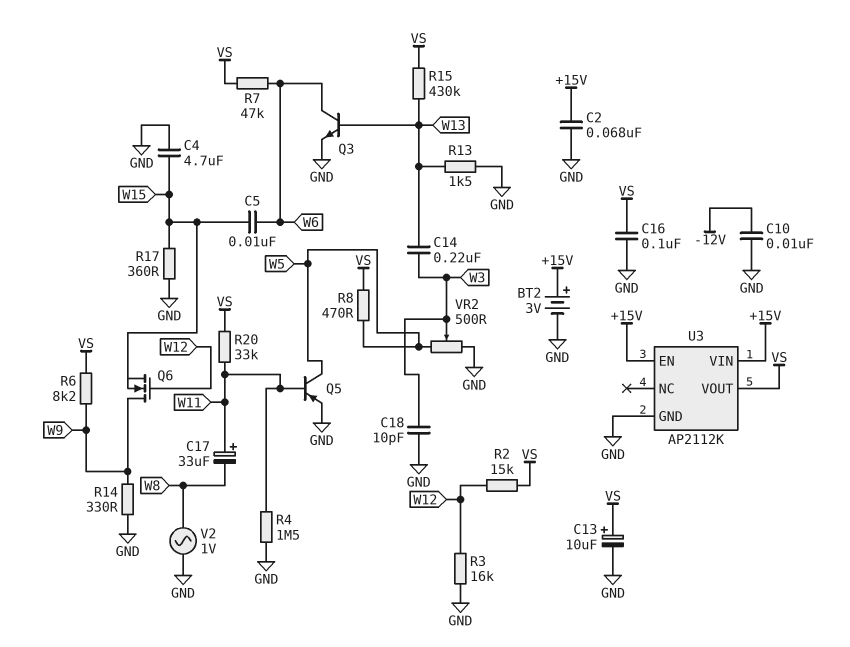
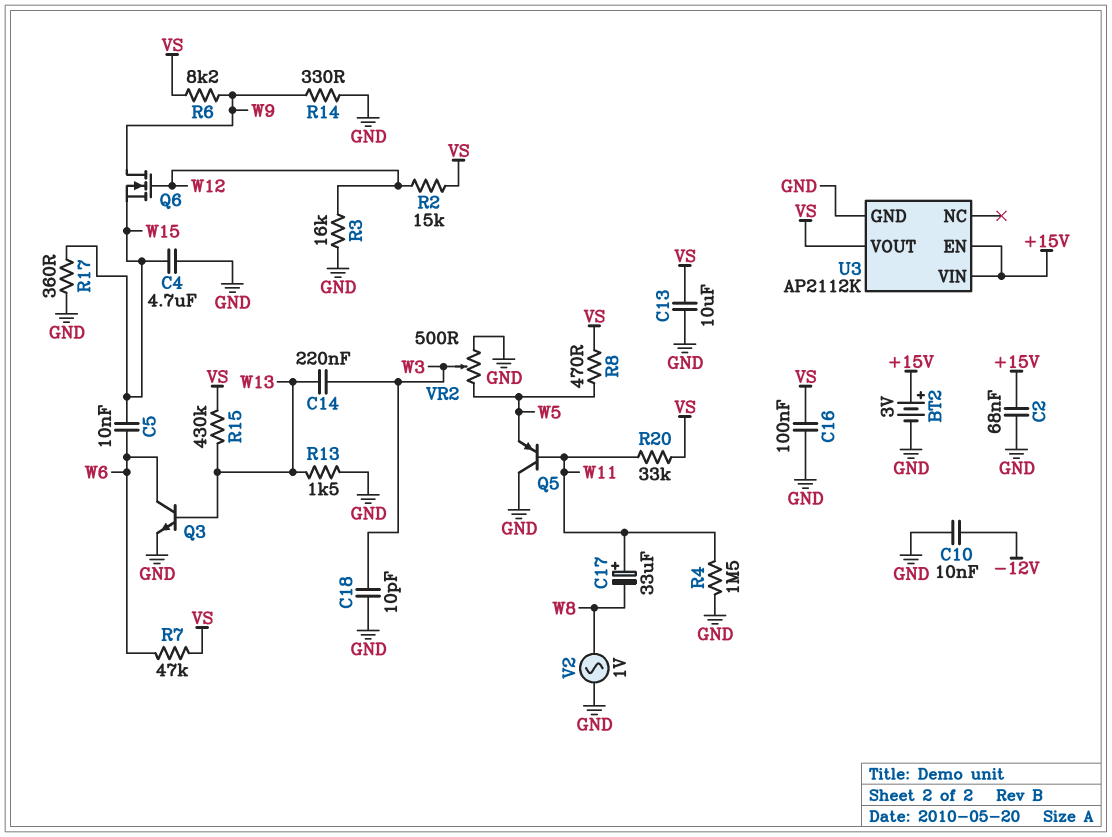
C13: 10uF (plus VS, minus GND) -> 10uF (GND, VS)
Q5: PNP (B W11, C W5, E GND) -> PNP (B W11, C GND, E W5)

